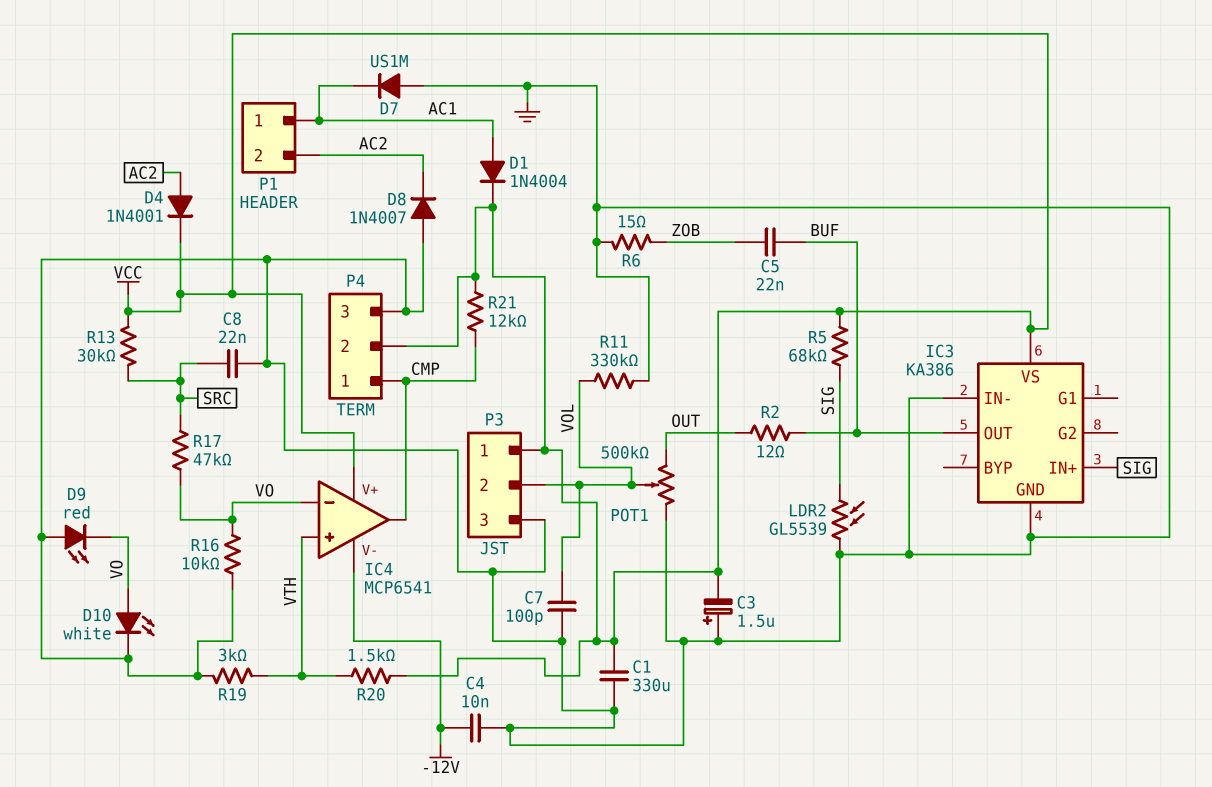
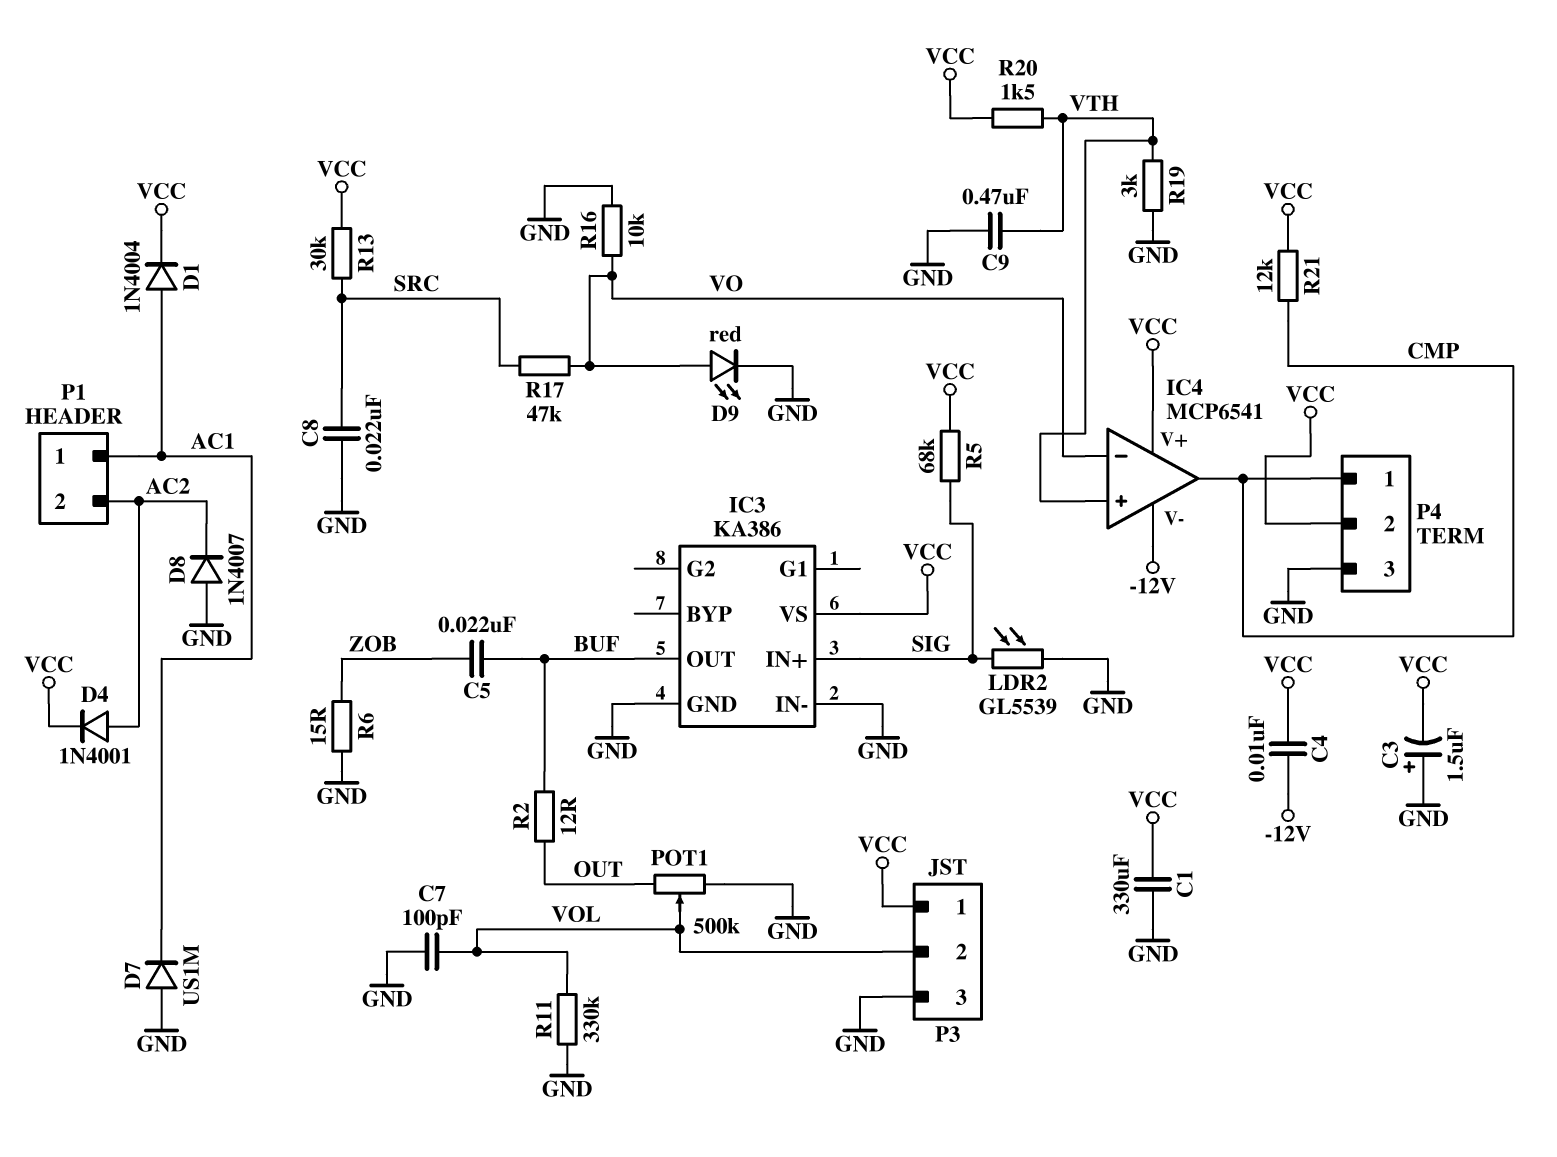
C4: 10nF (-12V, GND) -> 10nF (-12V, VCC)
C9: none -> 470nF (GND, VTH)
D9: LED red (A GND, K VO) -> LED red (A VO, K GND)
D10: LED white (A VO, K GND) -> none

